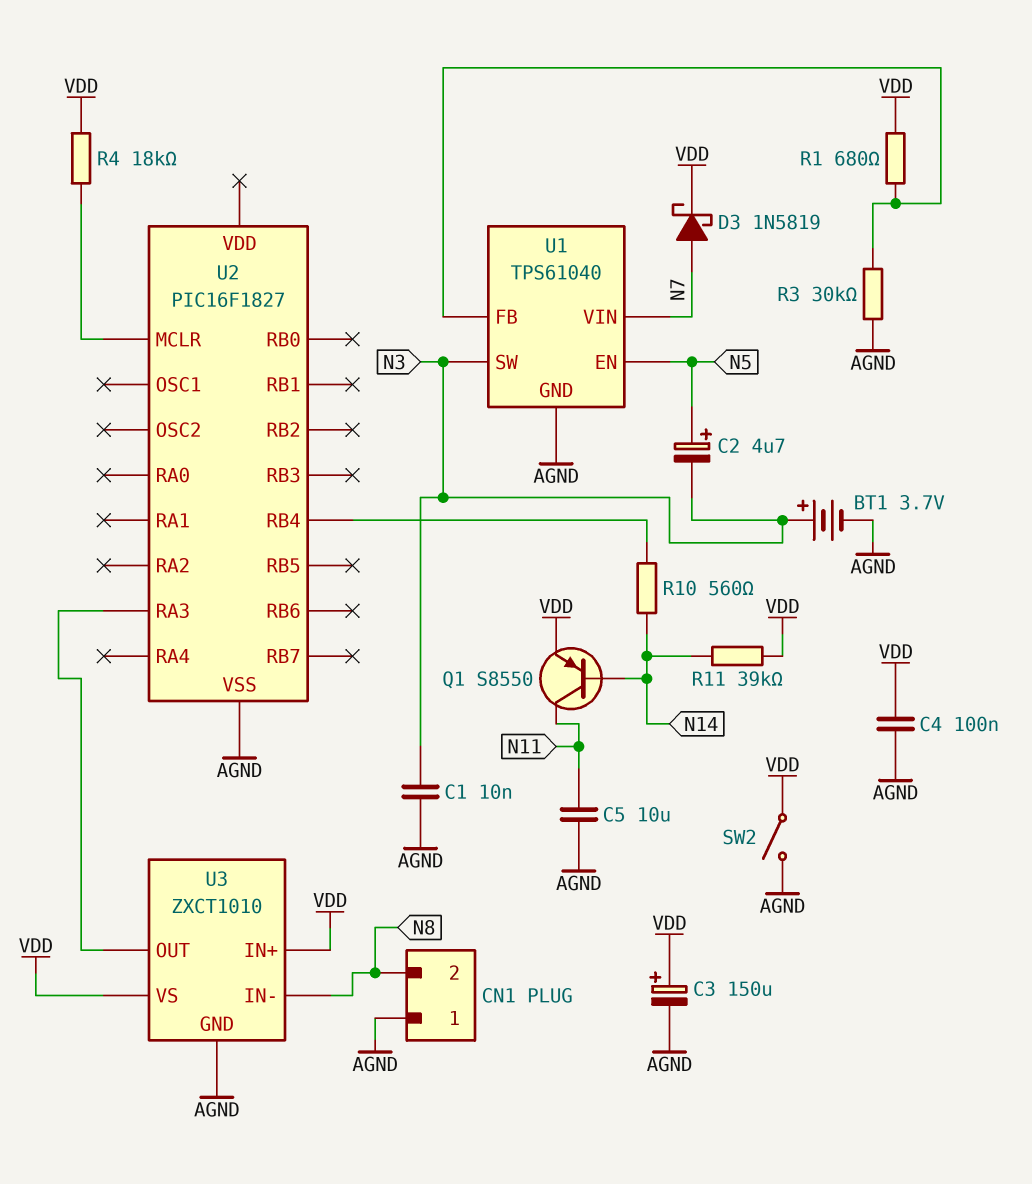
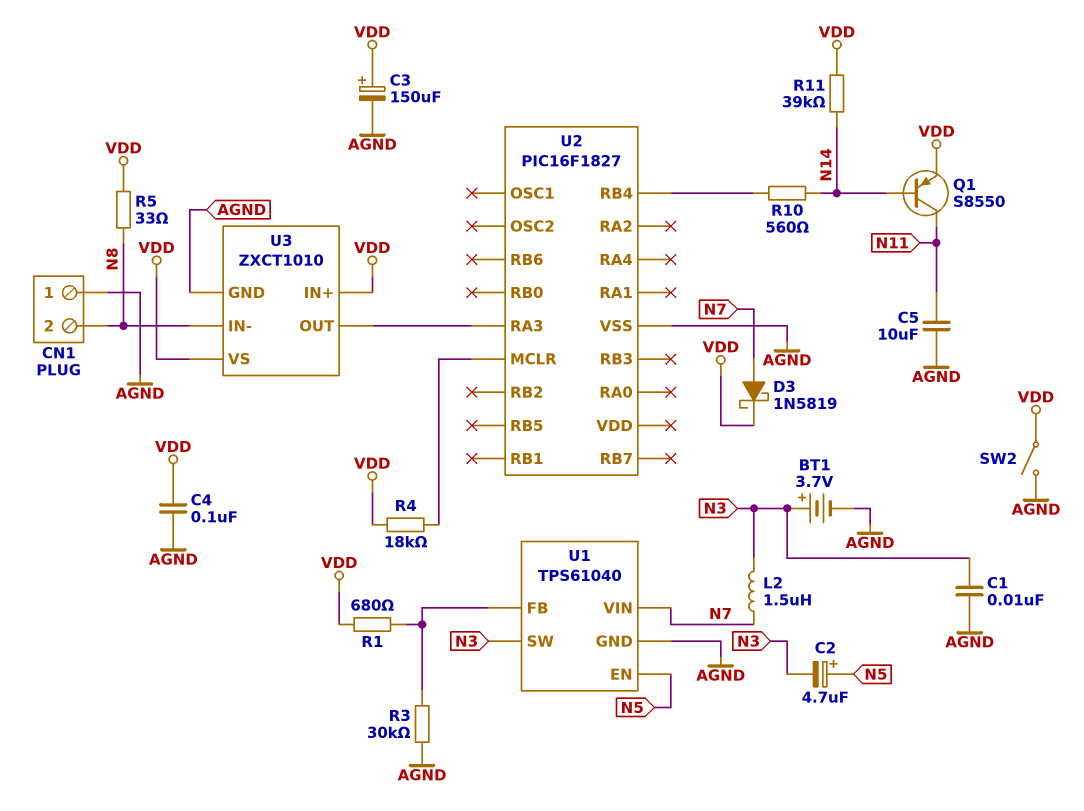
L2: none -> 1.5uH (N3, N7)
R5: none -> 33 (N8, VDD)

